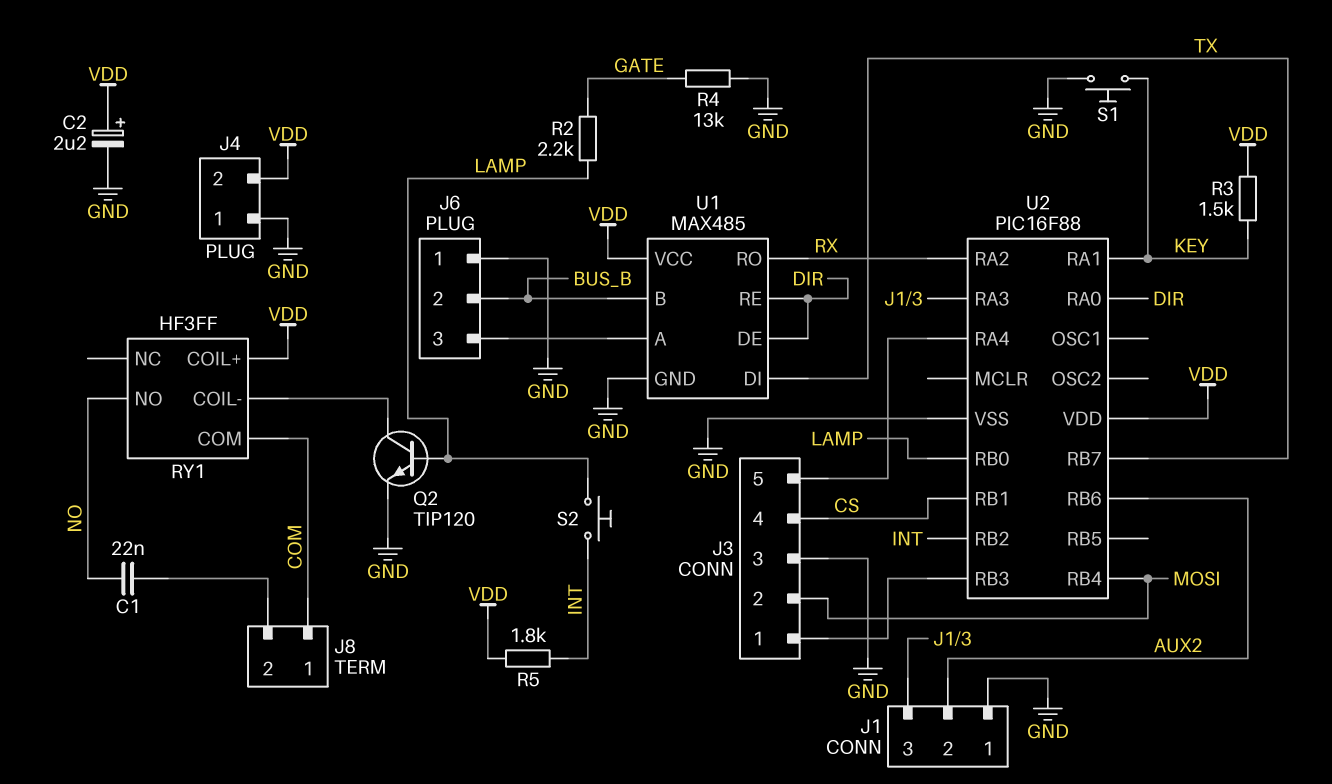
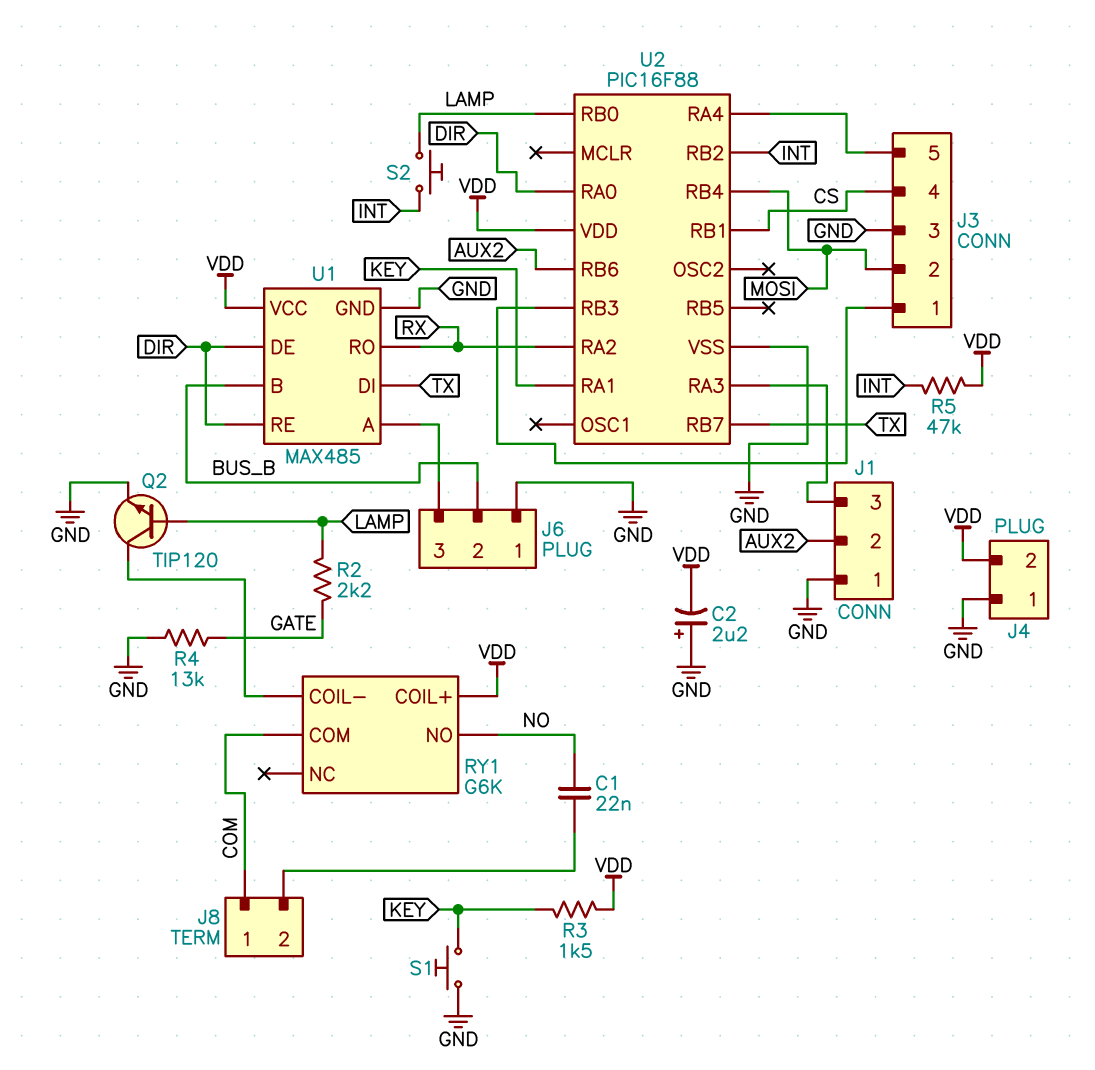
C2: 2.2uF (plus VDD, minus GND) -> 2.2uF (plus GND, minus VDD)
R5: 1.8k (INT, VDD) -> 47k (INT, VDD)
RY1: HF3FF -> G6K

